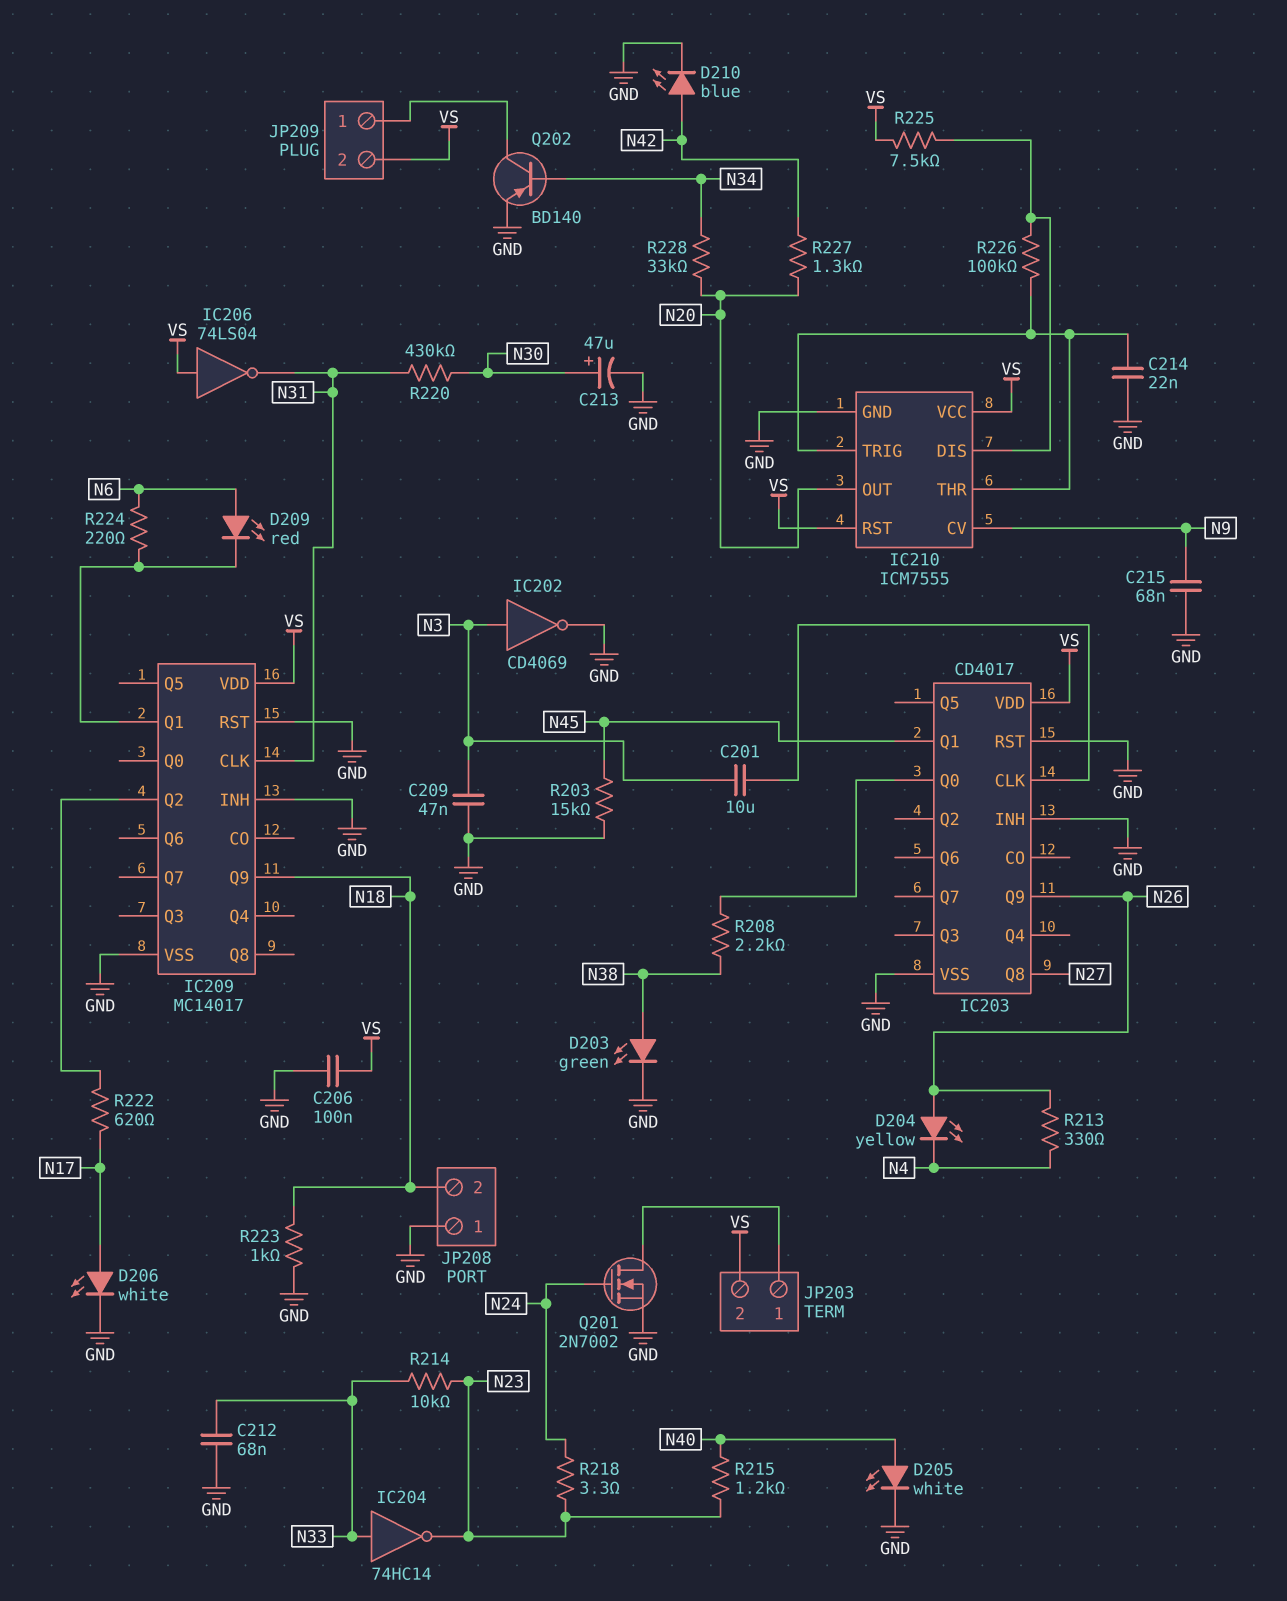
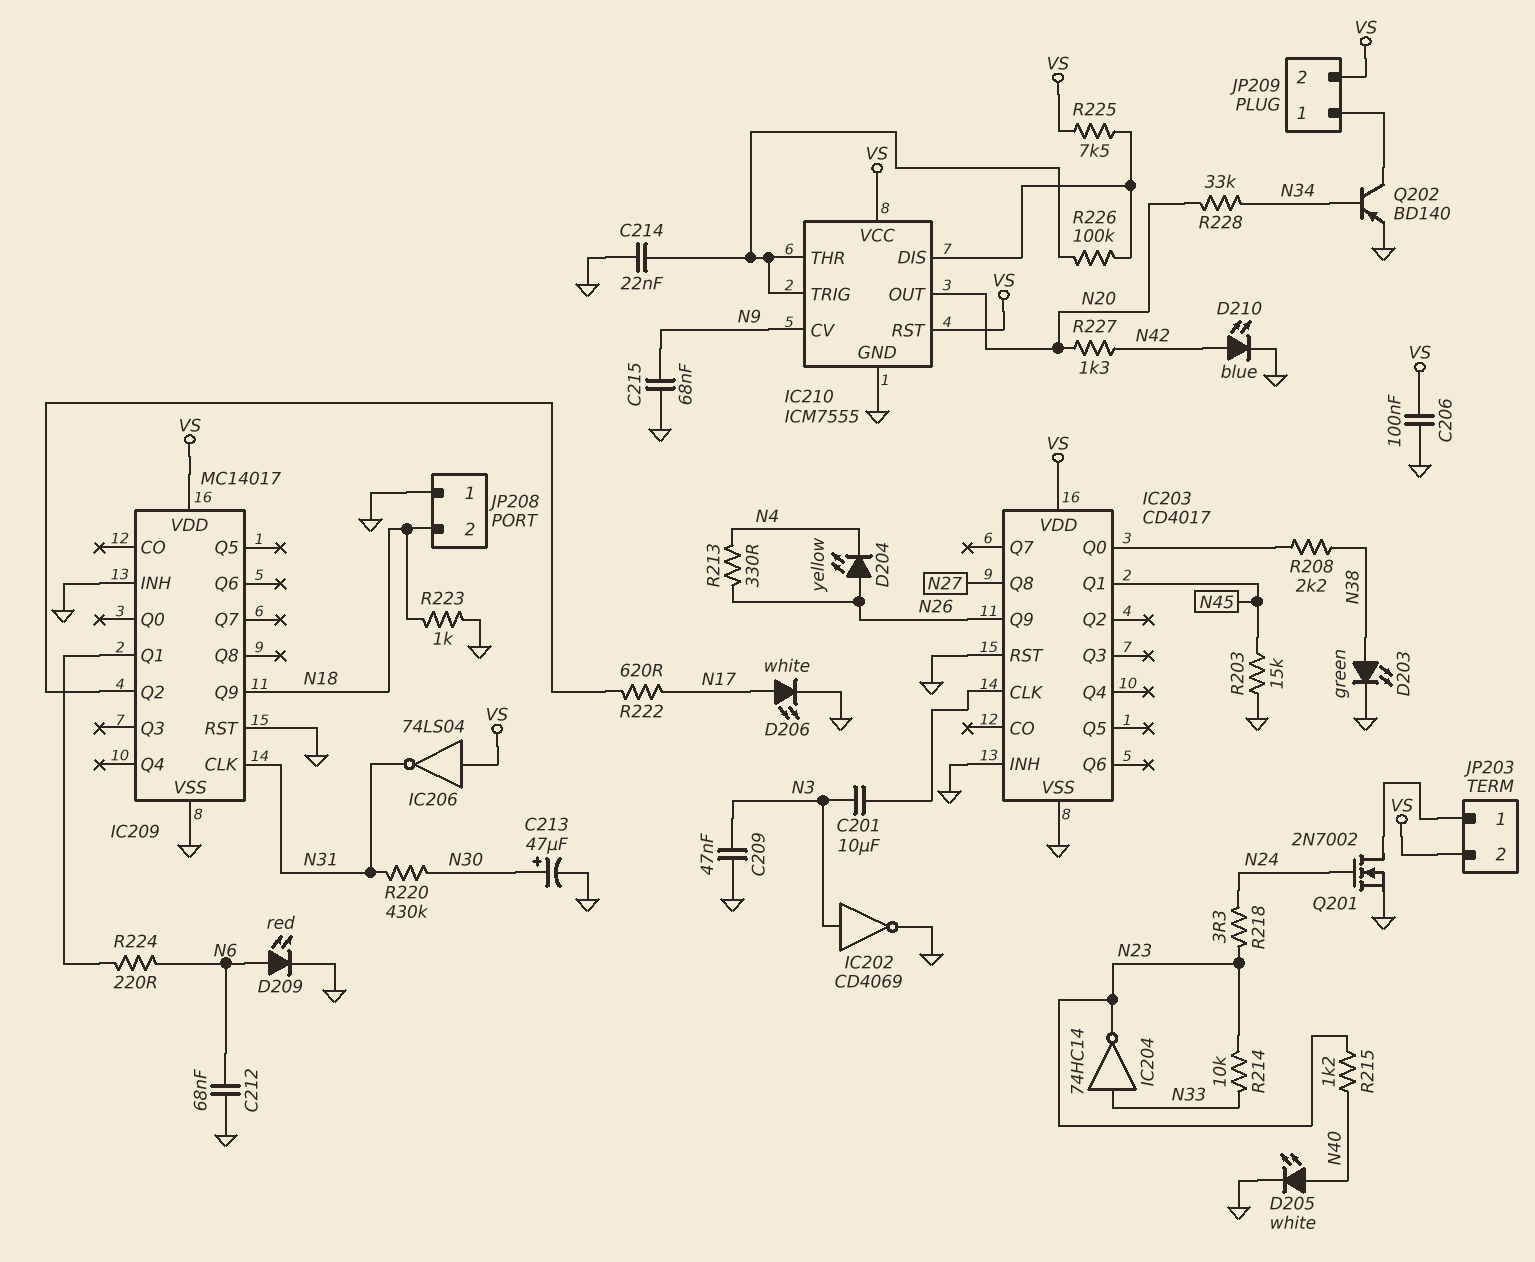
C212: 68nF (GND, N33) -> 68nF (GND, N6)
D209: LED red (A N6, K IC209/Q1) -> LED red (A N6, K GND)

